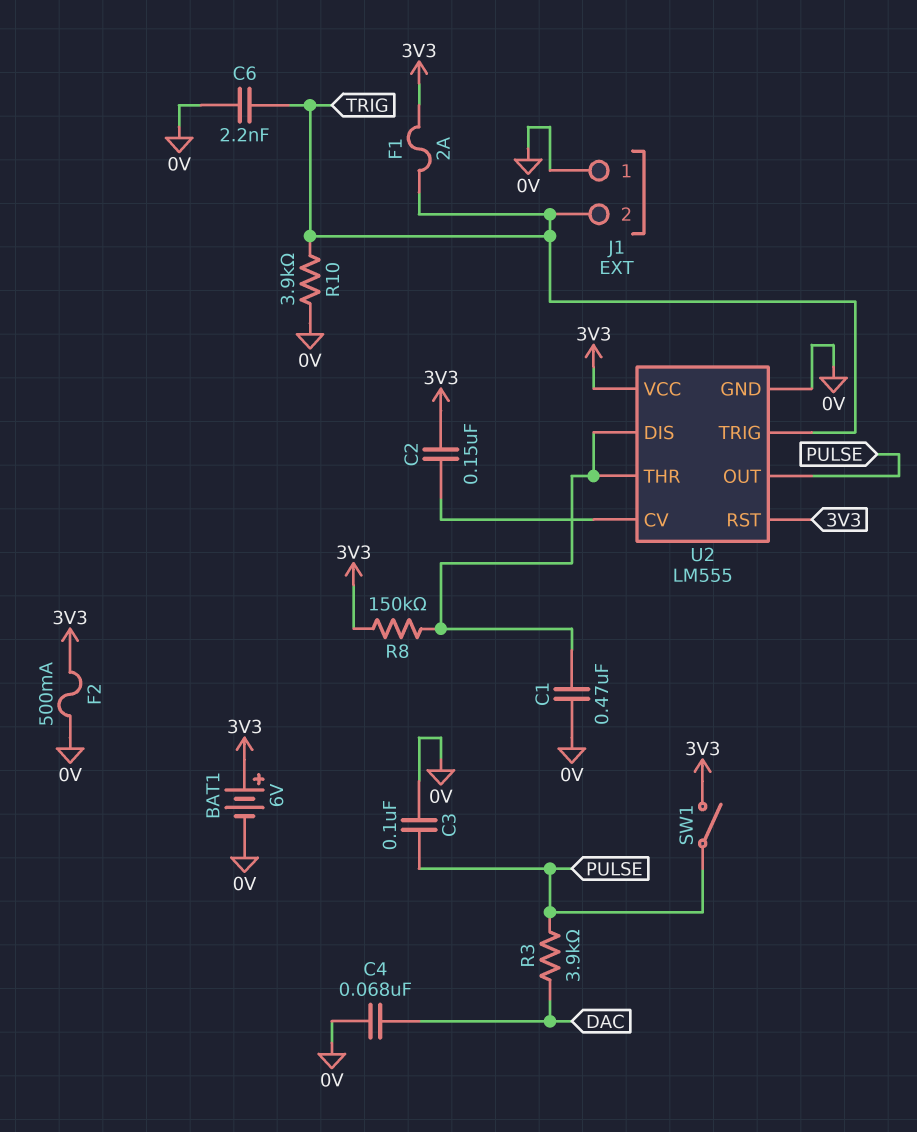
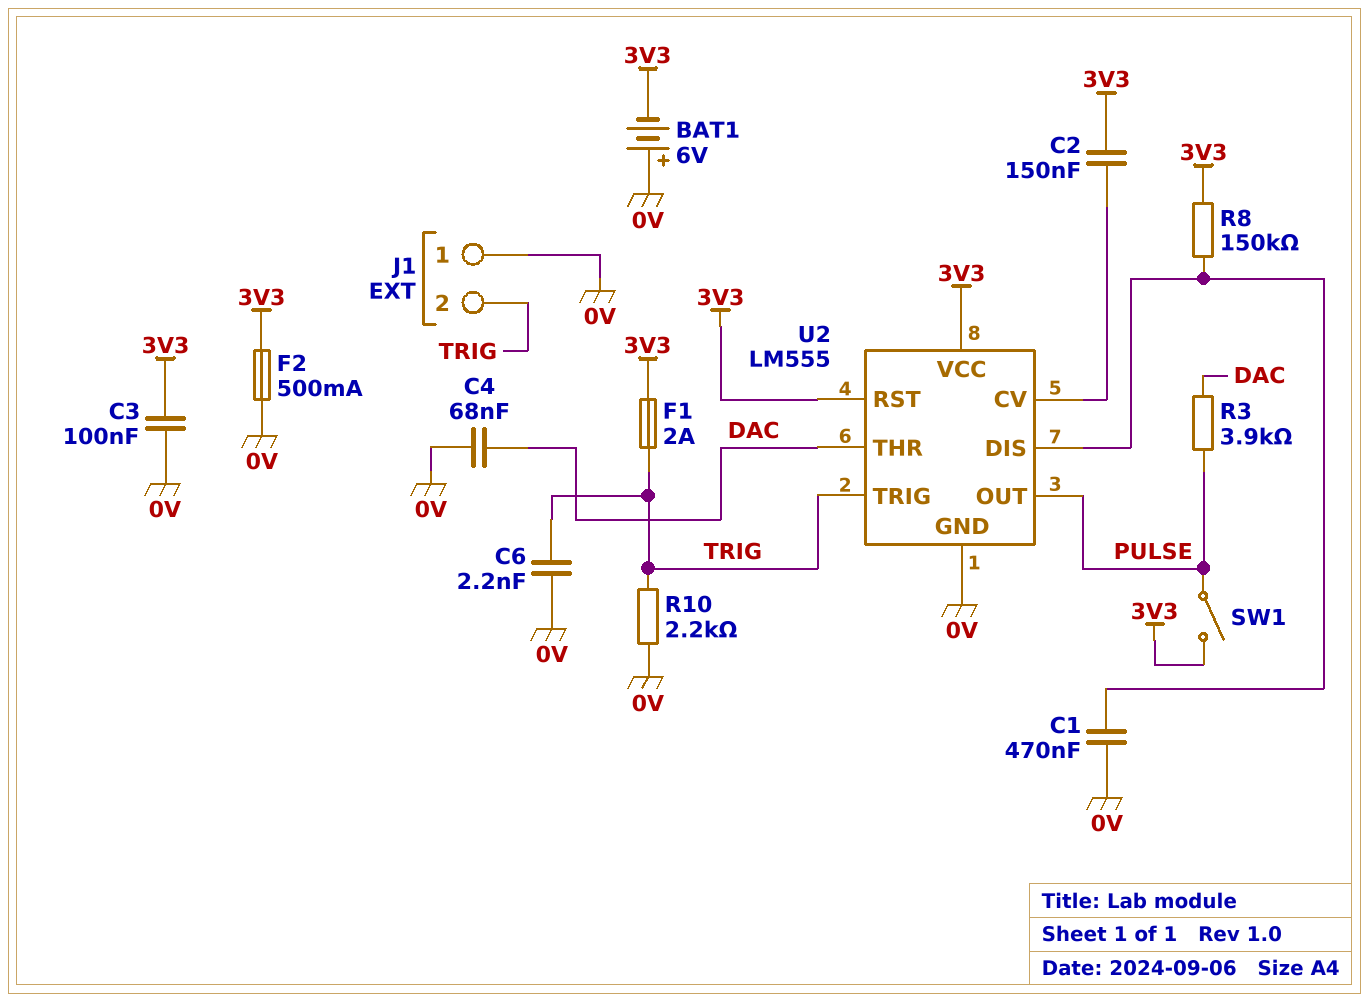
BAT1: 6V (plus 3V3, minus 0V) -> 6V (plus 0V, minus 3V3)
C3: 100nF (0V, PULSE) -> 100nF (0V, 3V3)
R10: 3.9k (0V, TRIG) -> 2.2k (0V, TRIG)
U2 pin THR: U2/DIS -> DAC

